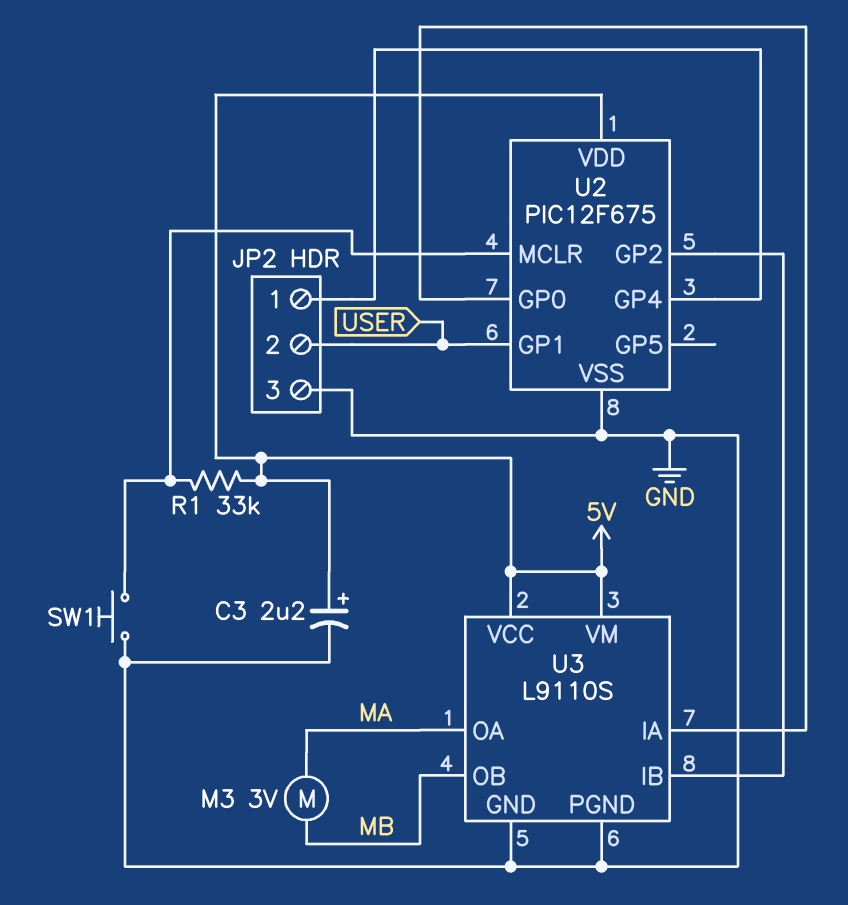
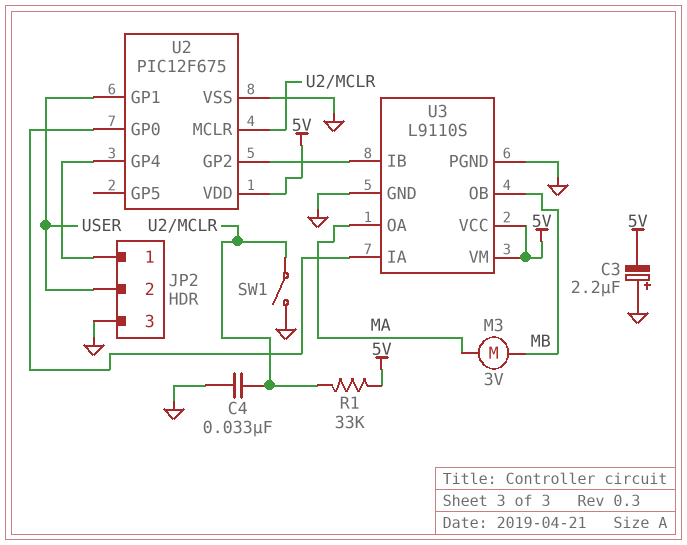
C3: 2.2uF (plus 5V, minus GND) -> 2.2uF (plus GND, minus 5V)
C4: none -> 33nF (GND, U2/MCLR)
SW1: button (GND, U2/MCLR) -> switch (GND, U2/MCLR)

